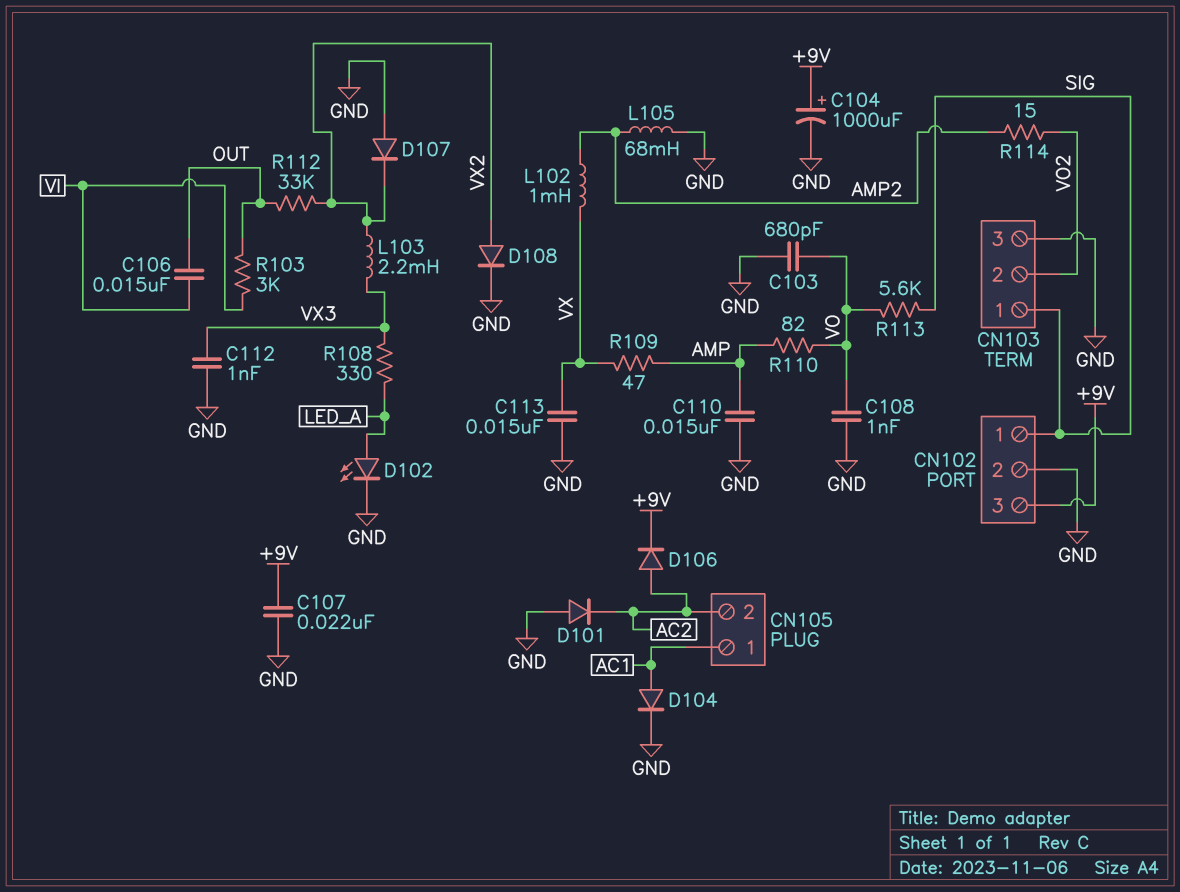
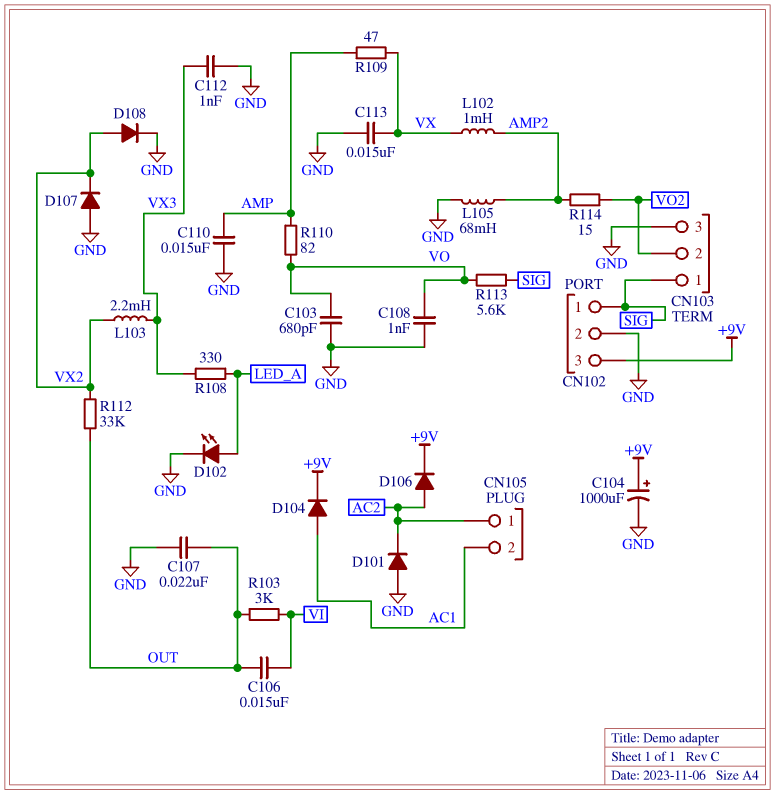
C107: 22nF (+9V, GND) -> 22nF (GND, OUT)
CN105 pin 1: AC1 -> AC2
CN105 pin 2: AC2 -> AC1
D104: diode (A AC1, K GND) -> diode (A AC1, K +9V)

